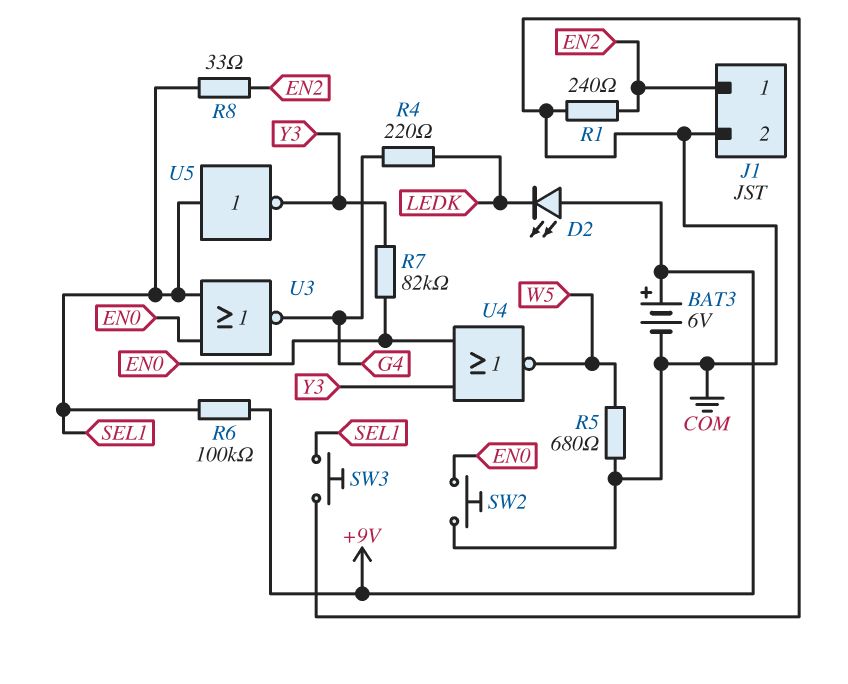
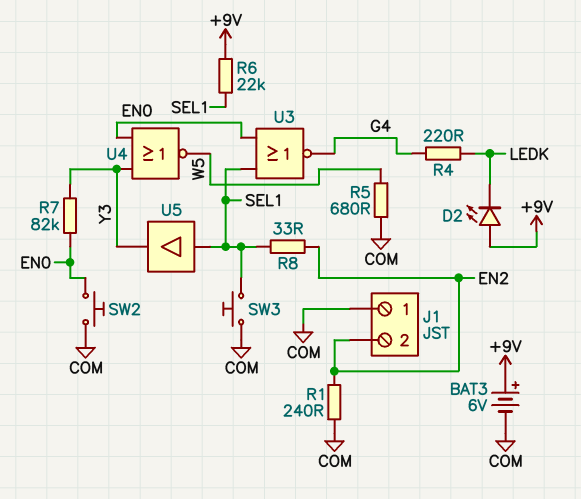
J1 pin 1: EN2 -> COM
J1 pin 2: COM -> EN2
R6: 100k (+9V, SEL1) -> 22k (+9V, SEL1)
U5: NOT (in SEL1, out Y3) -> buffer (in SEL1, out Y3)

